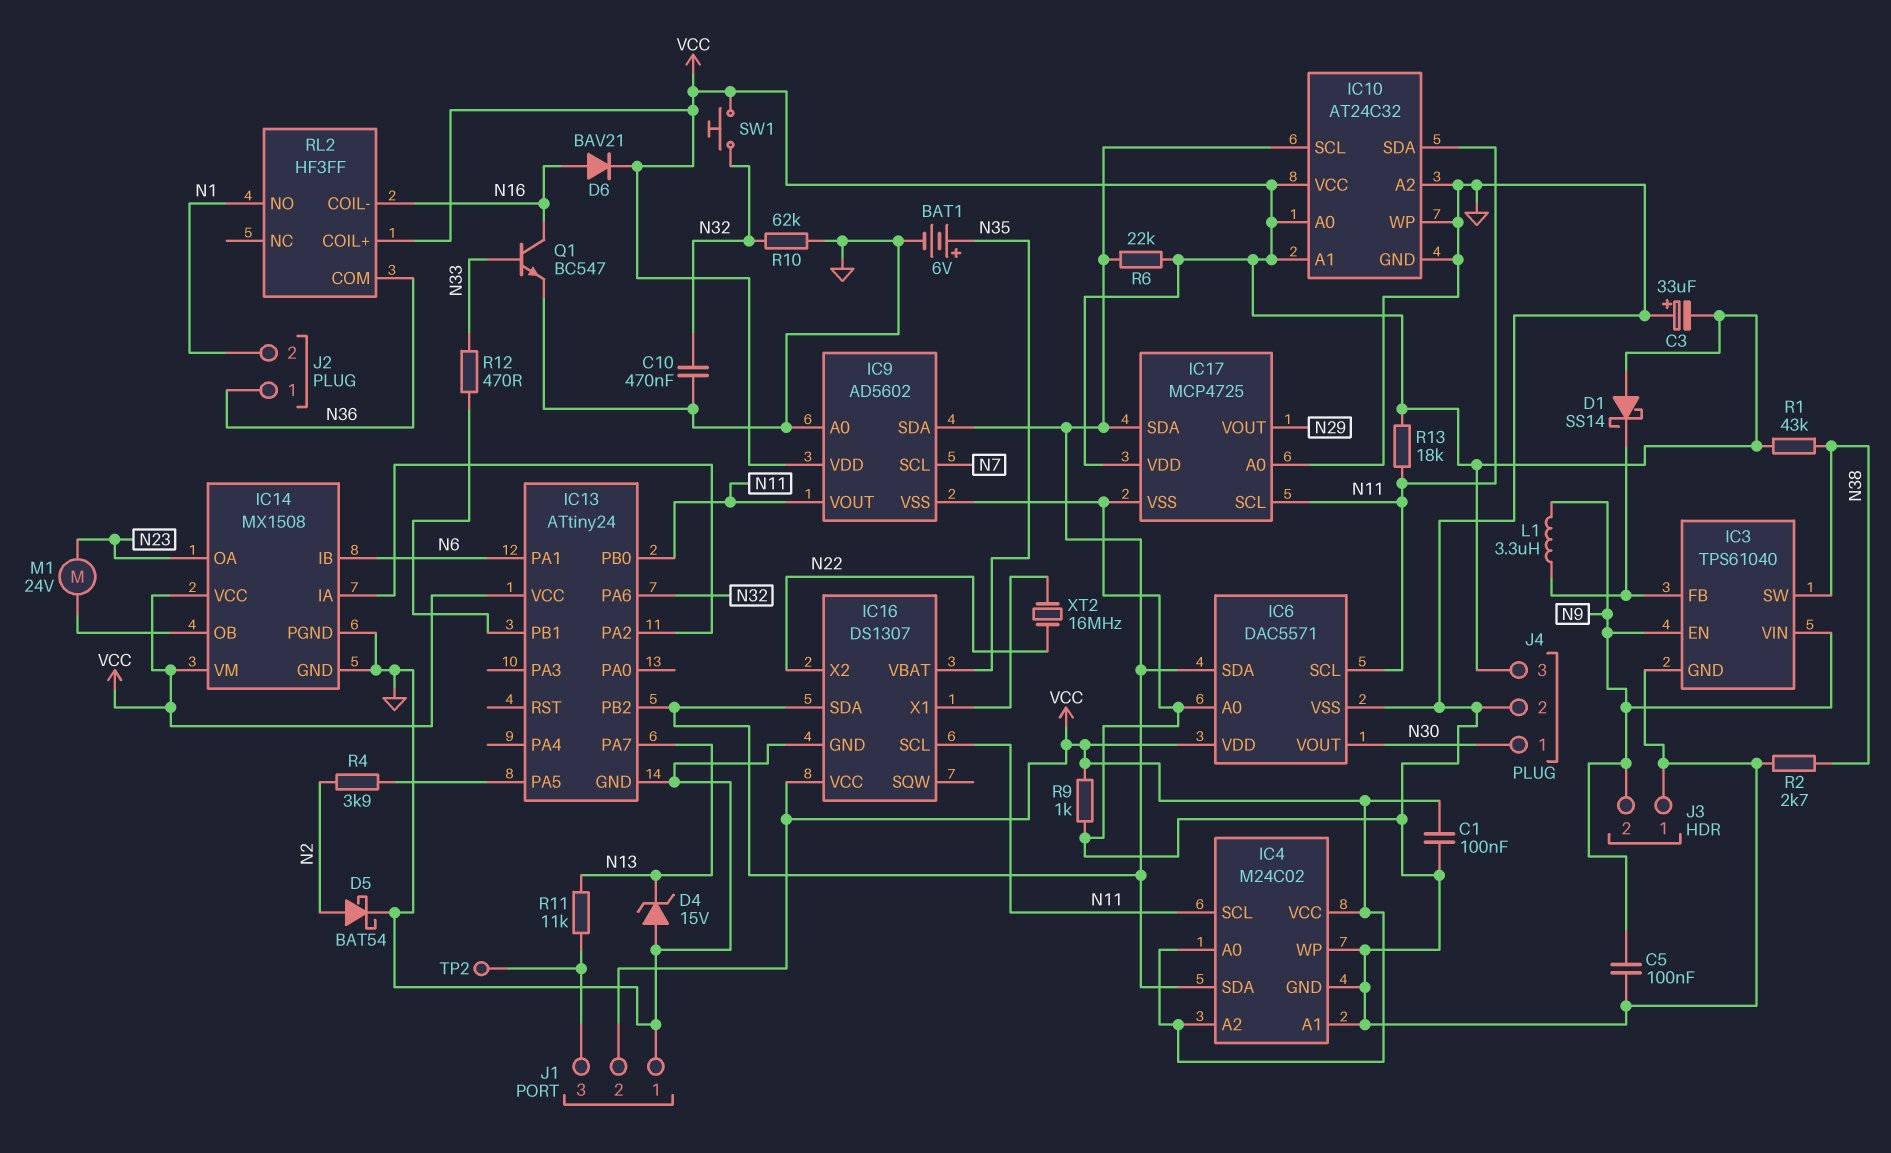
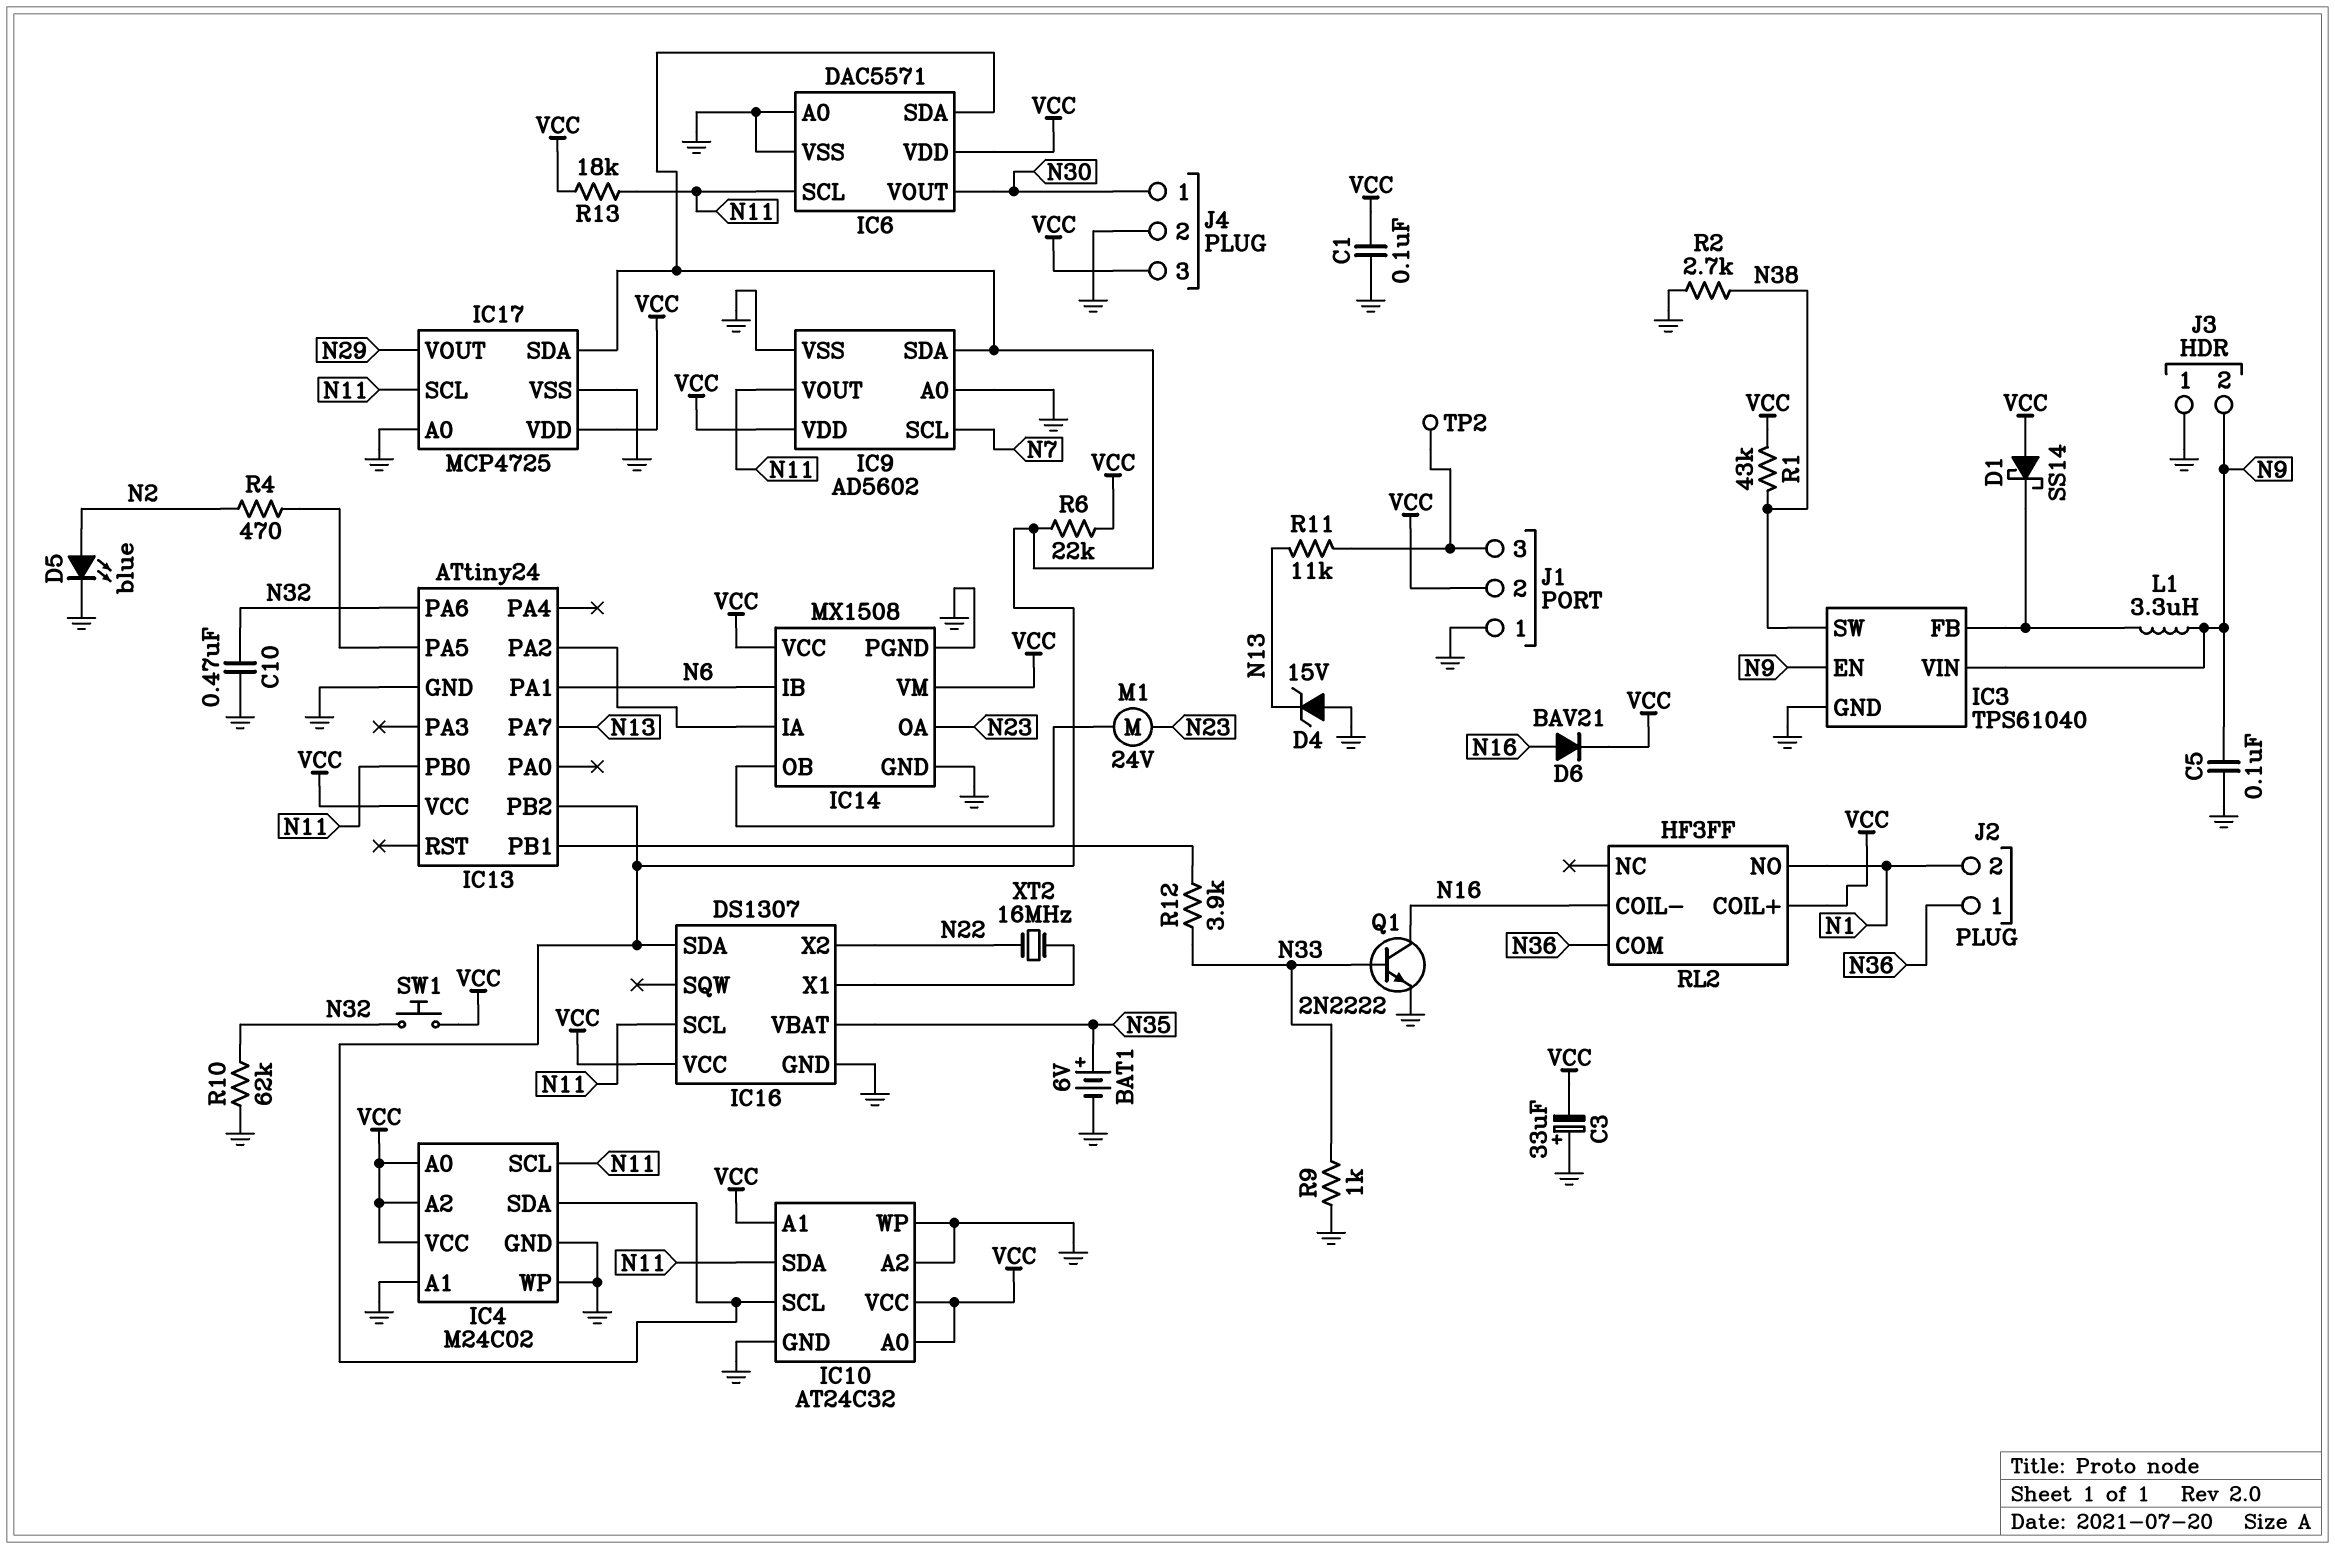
D5: schottky BAT54 (A N2, K GND) -> LED blue (A N2, K GND)
Q1: NPN BC547 (B N33, C N16, E GND) -> NPN 2N2222 (B N33, C N16, E GND)
R4: 3.9k (IC13/PA5, N2) -> 470 (IC13/PA5, N2)
R9: 1k (GND, VCC) -> 1k (GND, N33)
R12: 470 (IC13/PB1, N33) -> 3.9k (IC13/PB1, N33)

